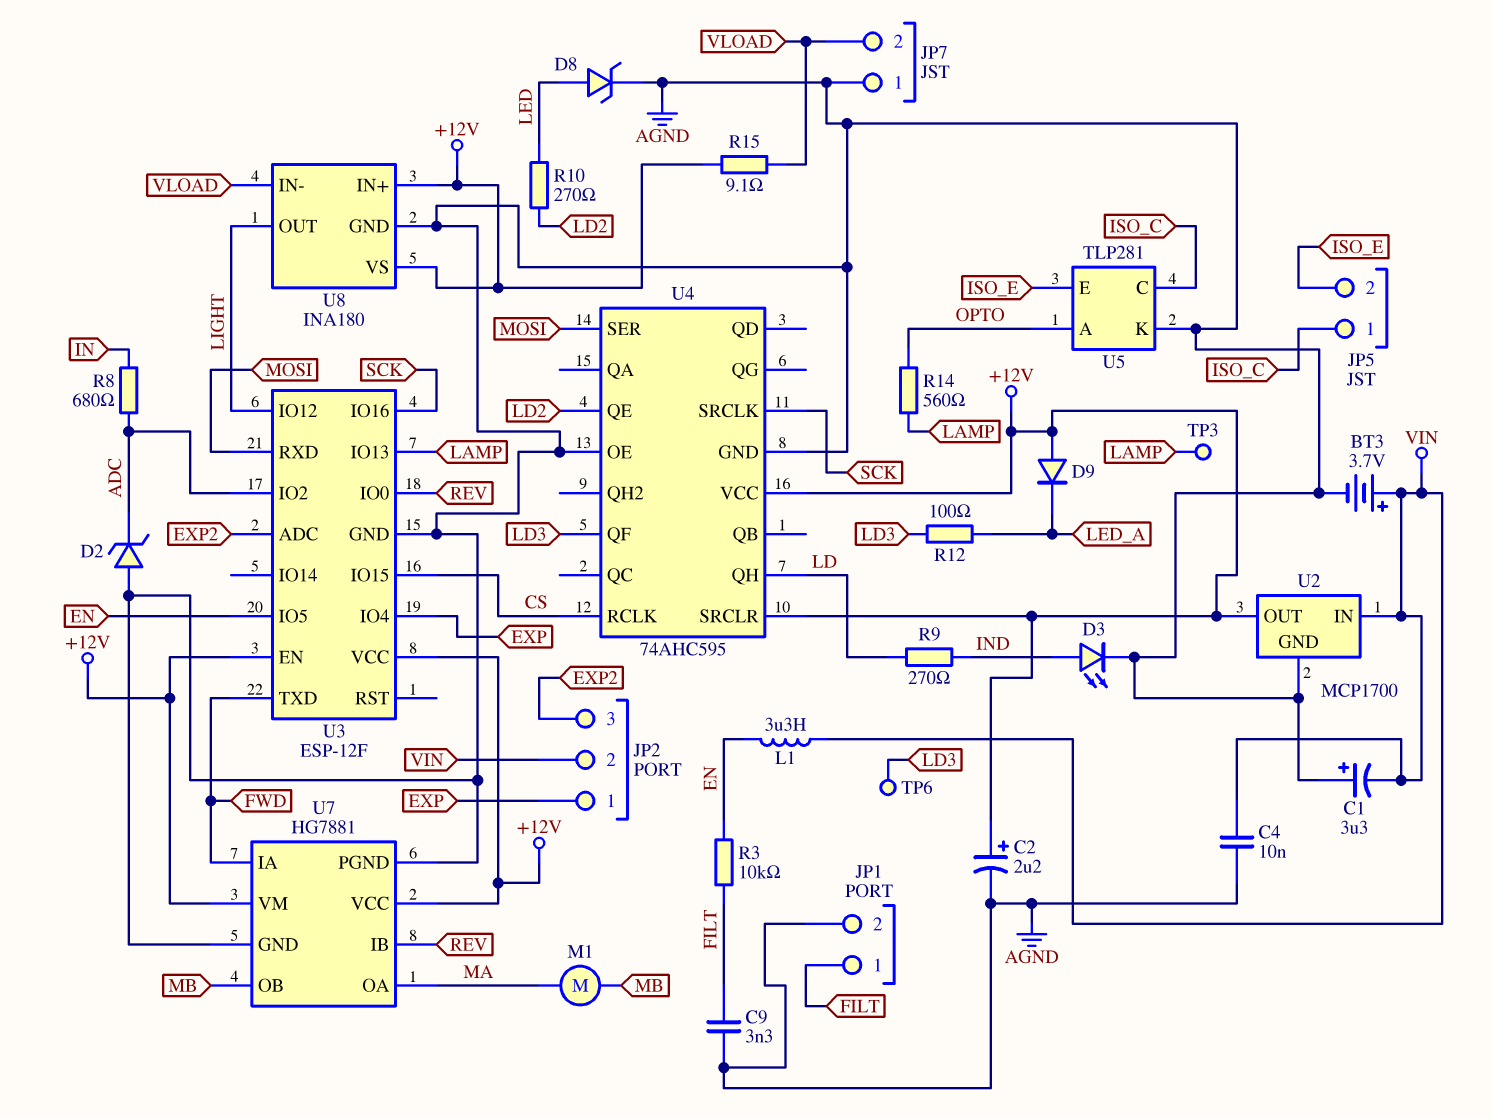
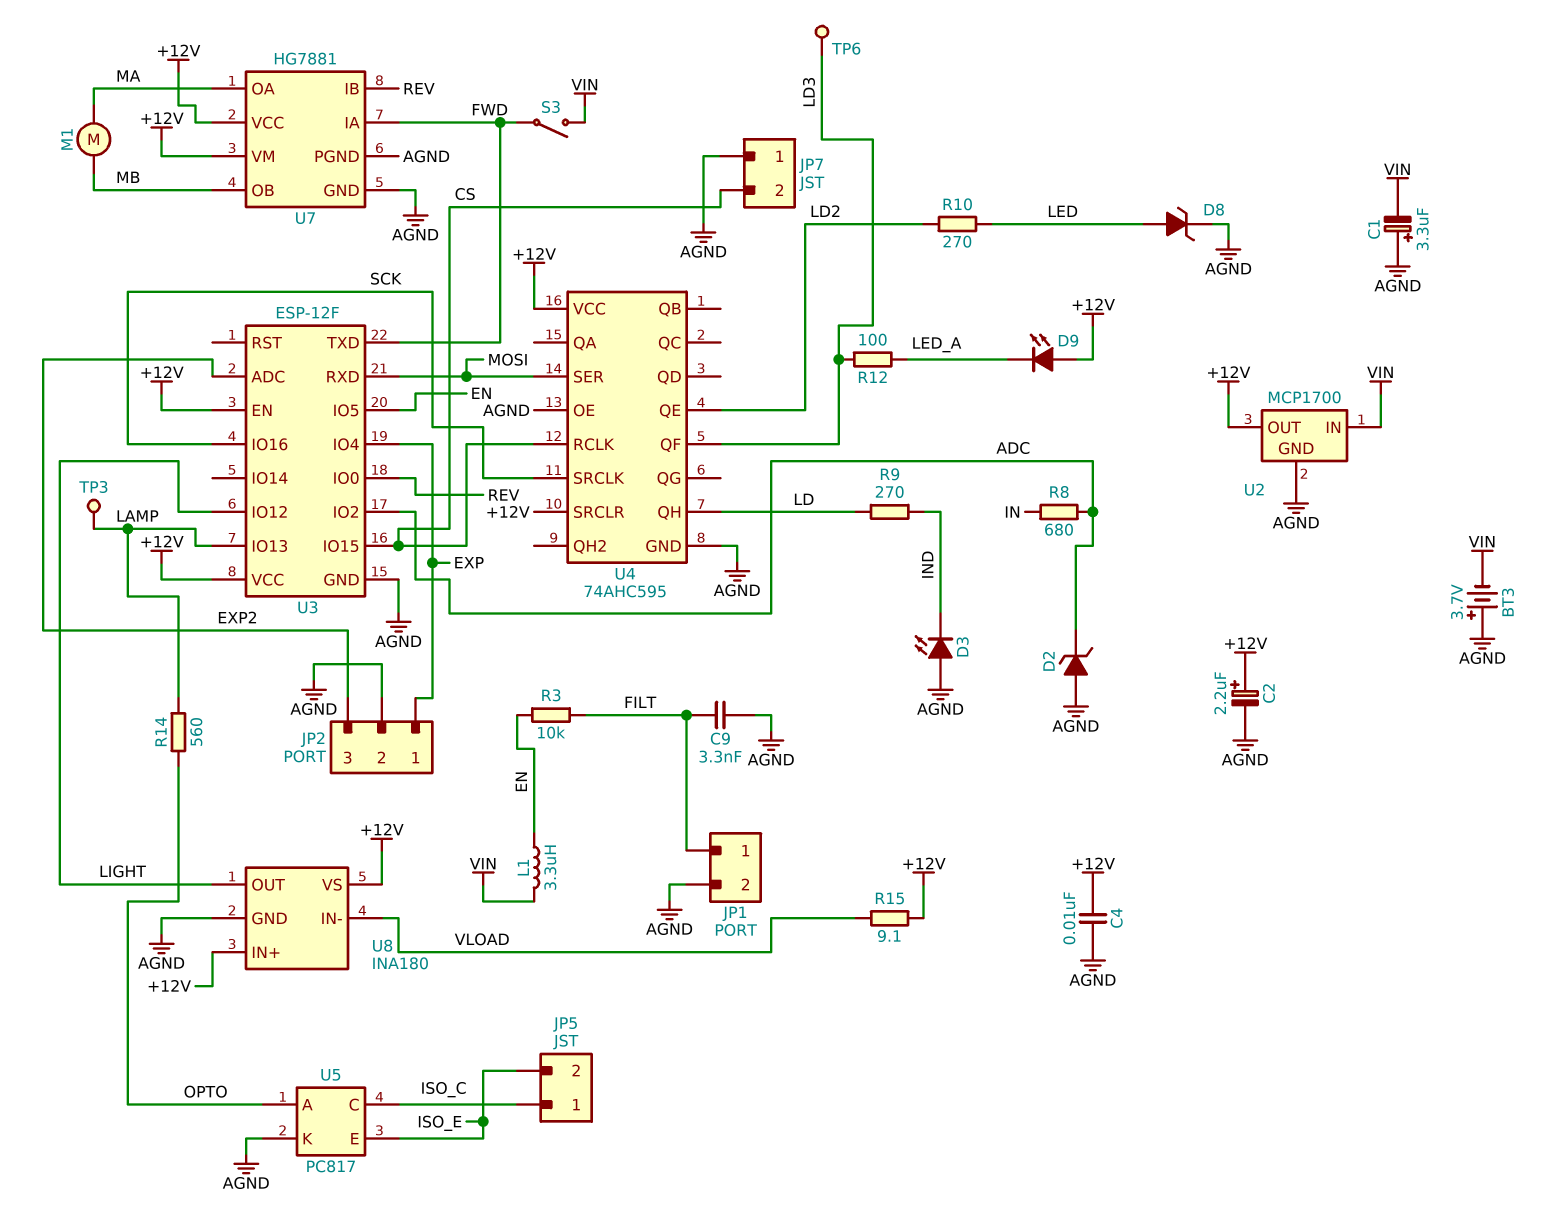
BT3: 3.7V (plus VIN, minus AGND) -> 3.7V (plus AGND, minus VIN)
C4: 10nF (AGND, VIN) -> 10nF (+12V, AGND)
D3: LED (A IND, K AGND) -> LED (A AGND, K IND)
D9: diode (A +12V, K LED_A) -> LED (A +12V, K LED_A)
JP2 pin 2: VIN -> AGND
JP7 pin 2: VLOAD -> CS
S3: none -> switch (FWD, VIN)
U5: TLP281 -> PC817

